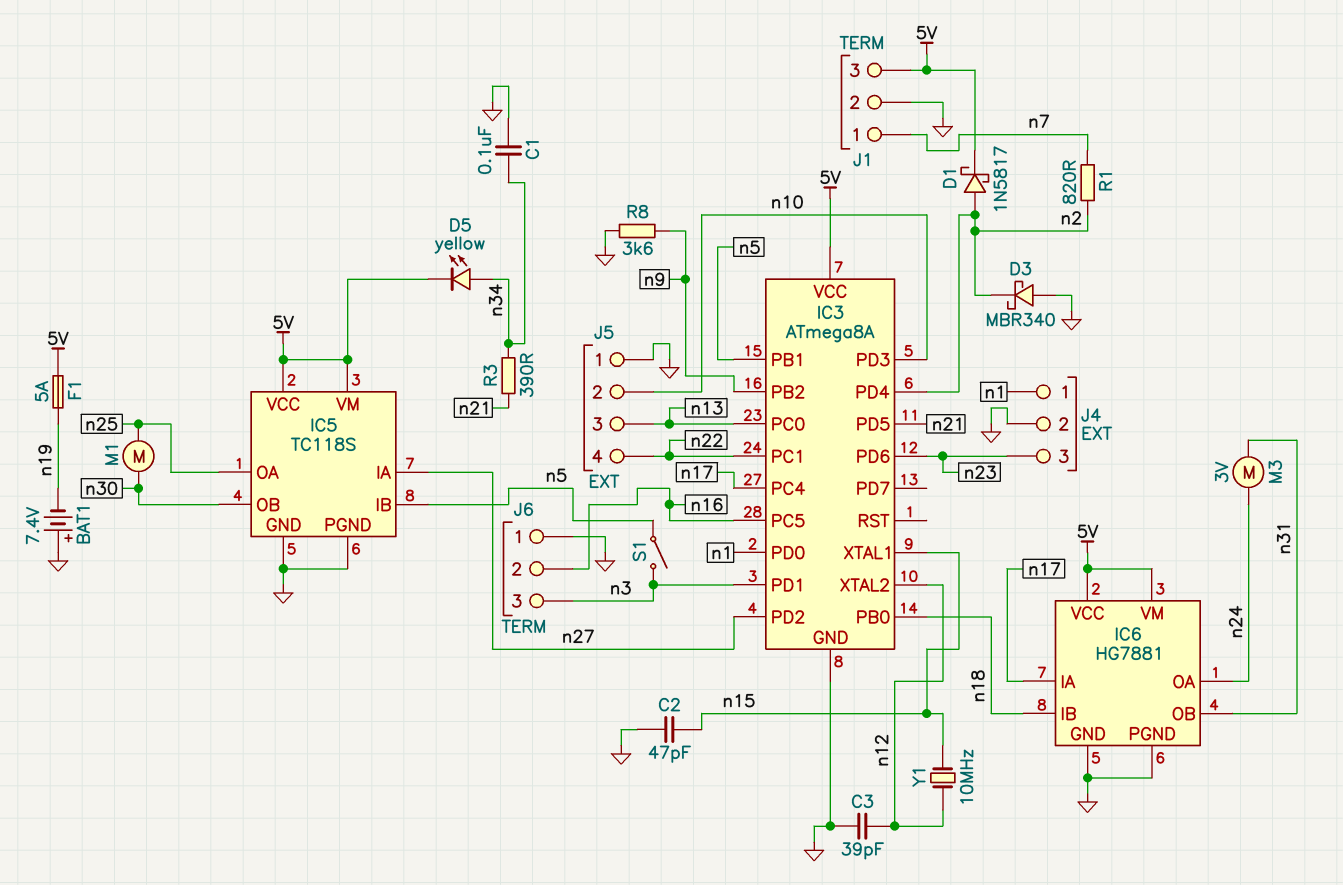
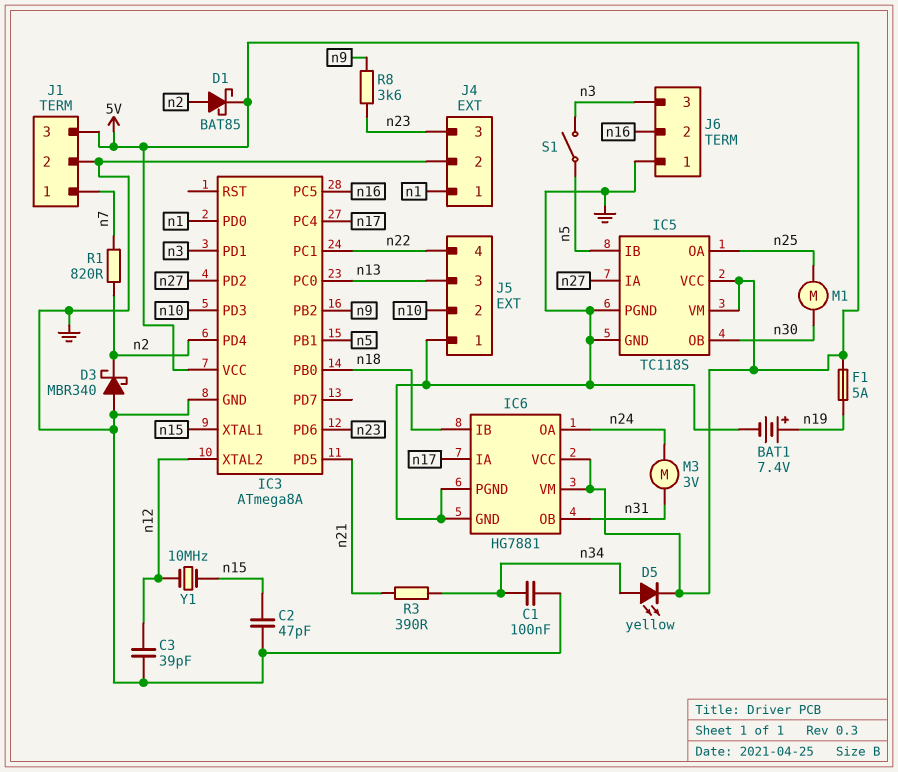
BAT1: 7.4V (plus GND, minus n19) -> 7.4V (plus n19, minus GND)
D1: schottky 1N5817 (A n2, K 5V) -> schottky BAT85 (A n2, K 5V)
R8: 3.6k (GND, n9) -> 3.6k (n9, n23)

